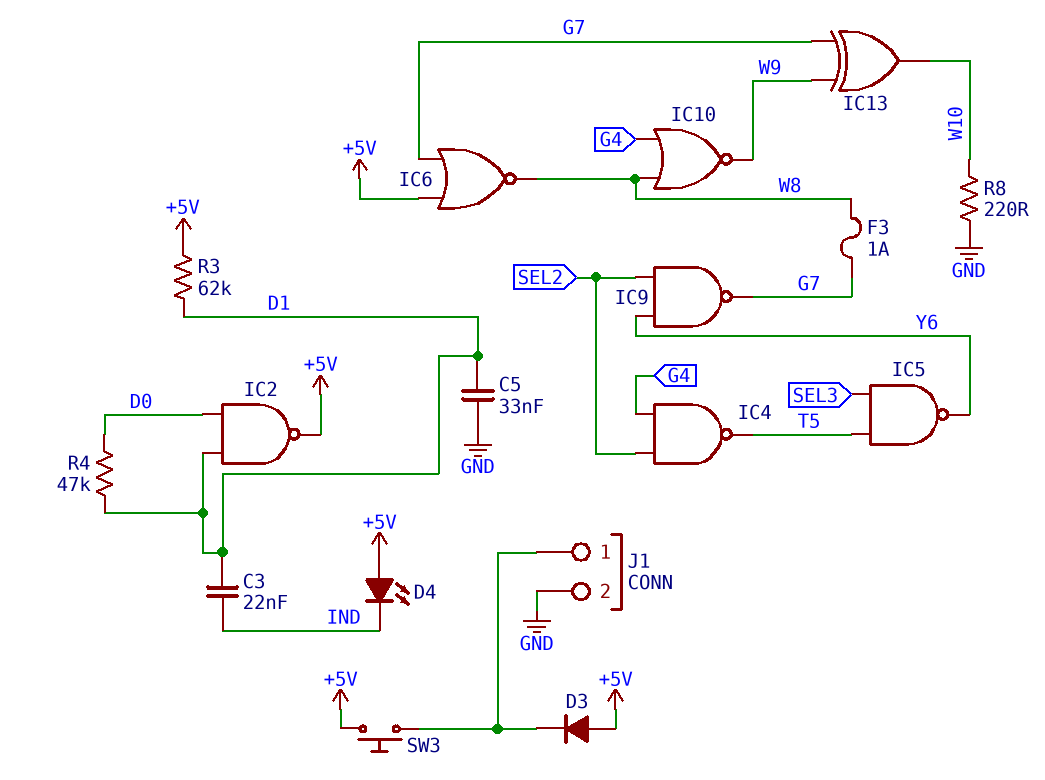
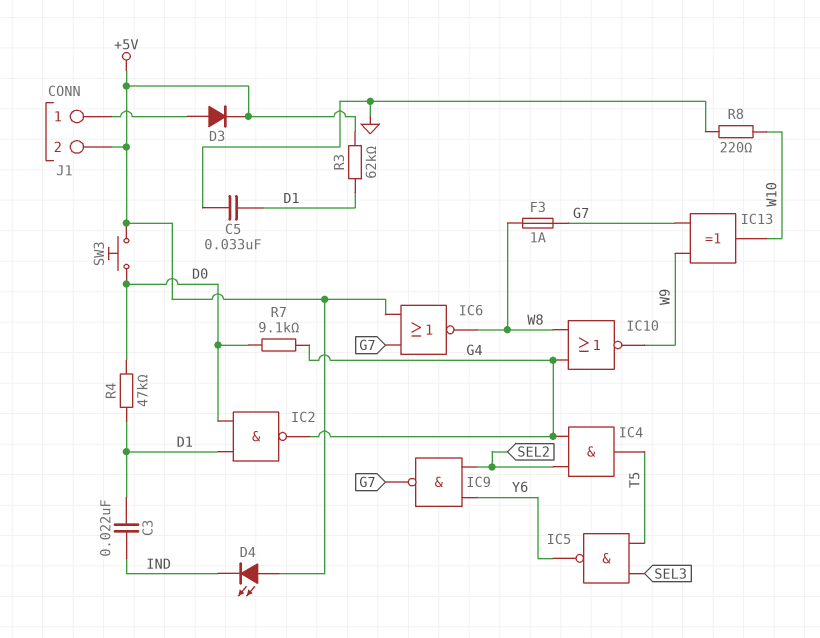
D3: diode (A +5V, K J1/1) -> diode (A J1/1, K +5V)
IC2: NAND (in D0, in D1, out +5V) -> NAND (in D0, in D1, out G4)
IC4: NAND (in G4, in SEL2, out T5) -> AND (in G4, in SEL2, out T5)
J1 pin 2: GND -> +5V
R7: none -> 9.1k (D0, G4)
SW3: button (+5V, J1/1) -> button (+5V, D0)

